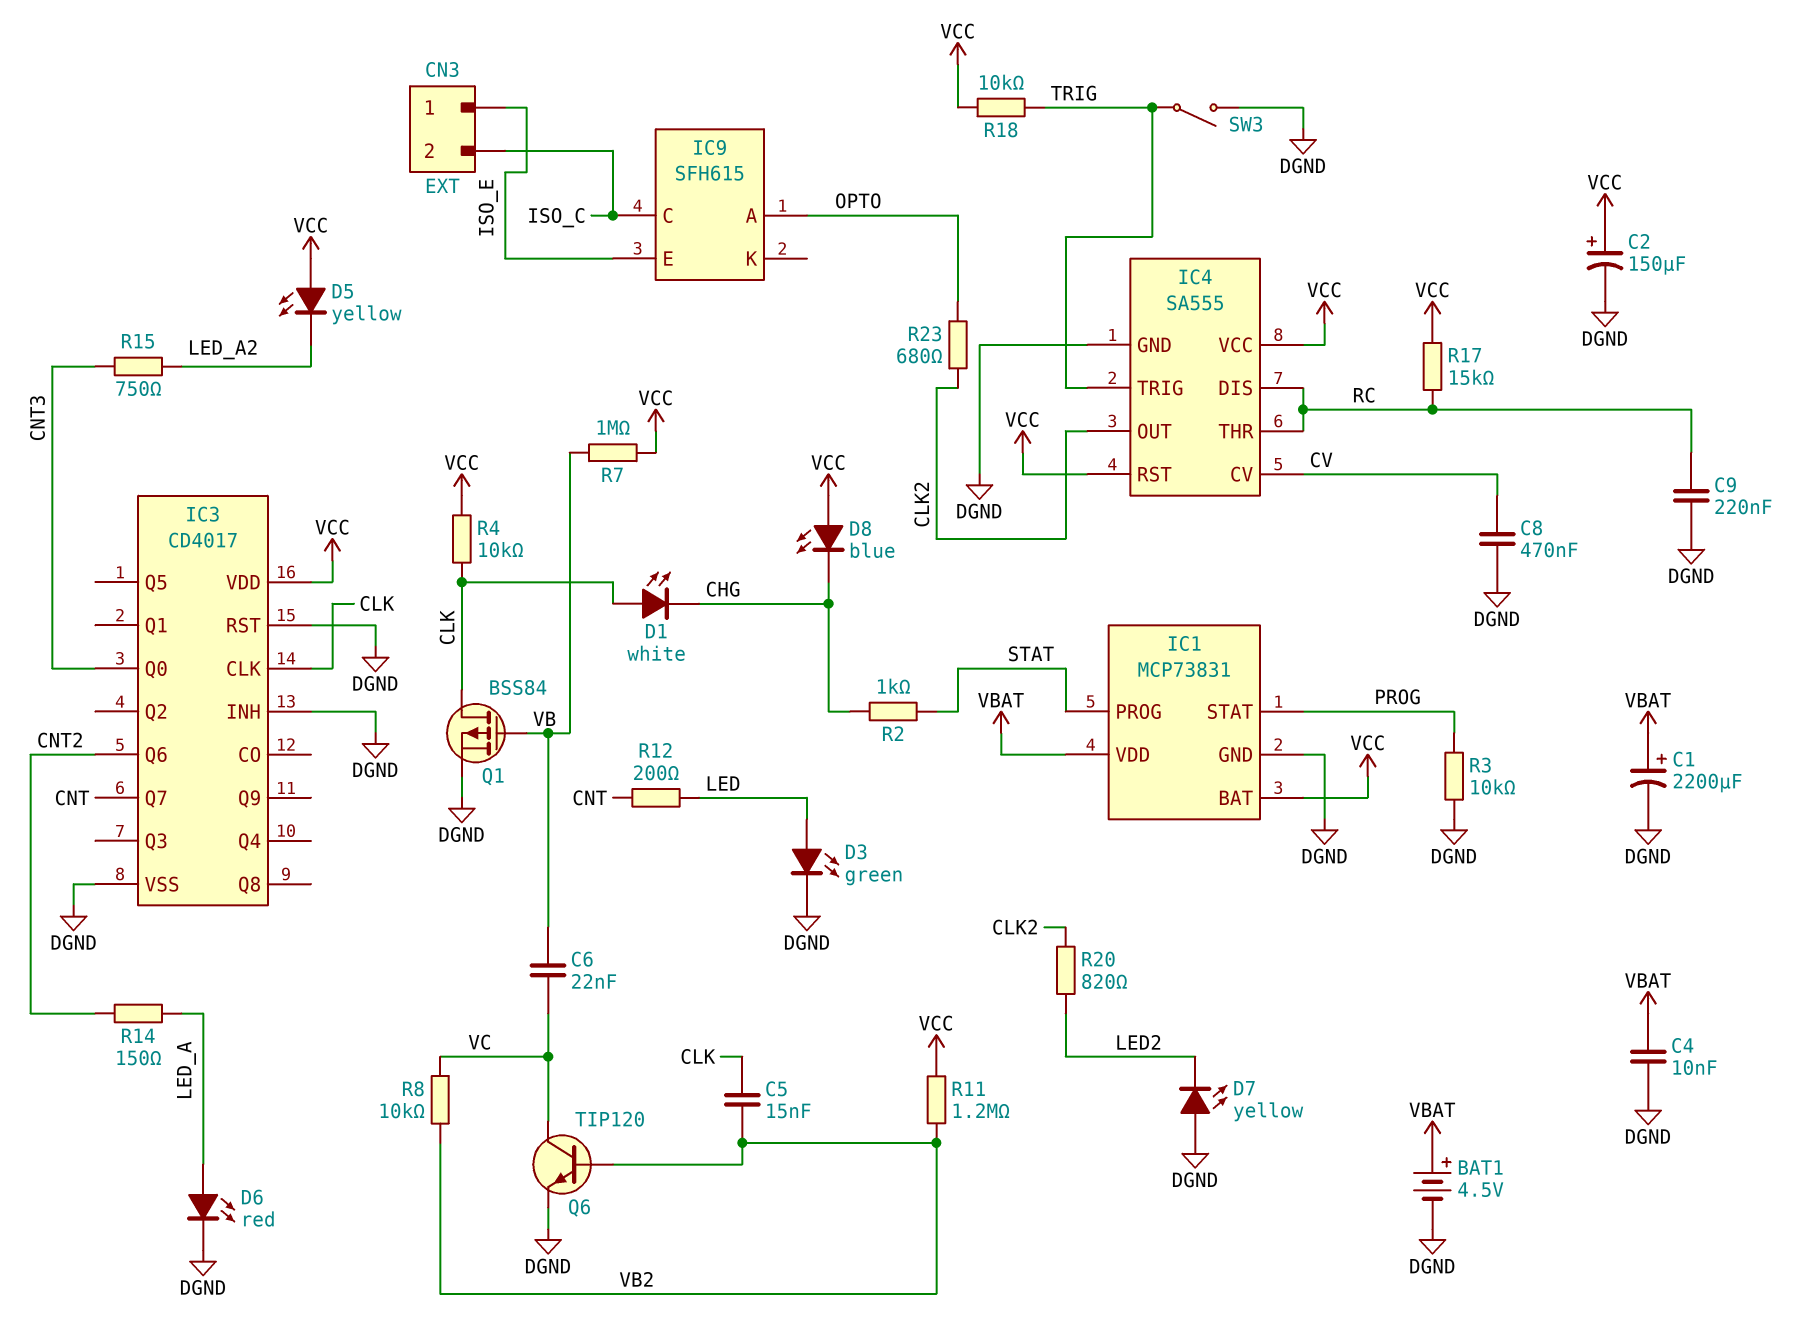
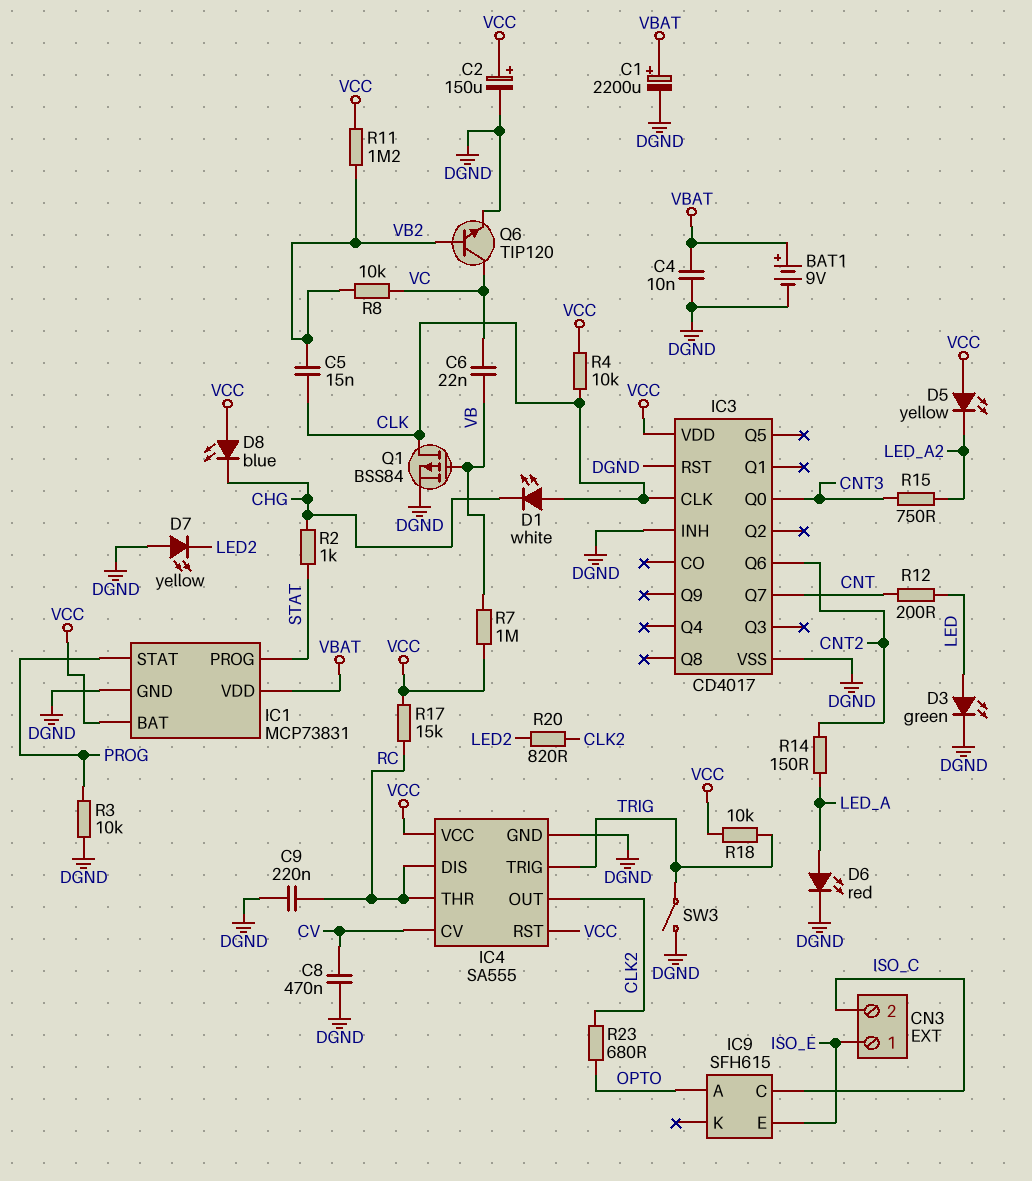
BAT1: 4.5V (plus VBAT, minus DGND) -> 9V (plus VBAT, minus DGND)

